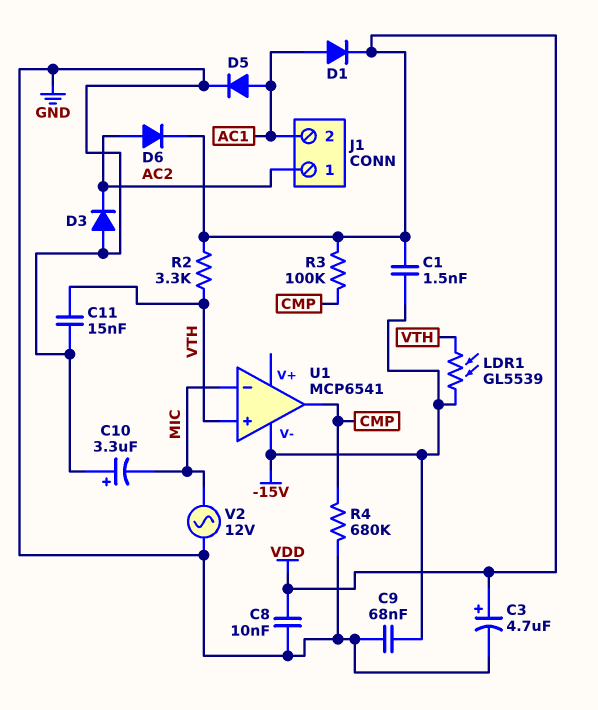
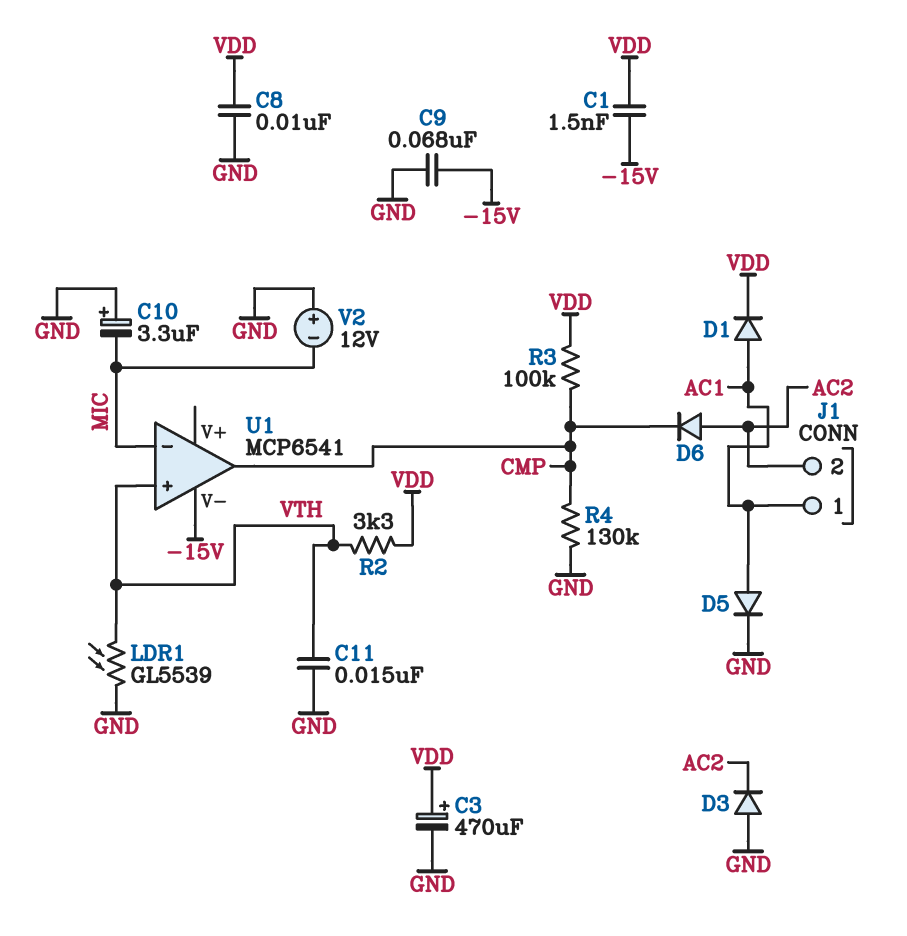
C3: 4.7uF (plus VDD, minus GND) -> 470uF (plus VDD, minus GND)
D6: diode (A AC2, K VDD) -> diode (A AC2, K CMP)
J1 pin 1: AC2 -> AC1
J1 pin 2: AC1 -> AC2
LDR1: GL5539 (-15V, VTH) -> GL5539 (GND, VTH)
R4: 680k (CMP, GND) -> 130k (CMP, GND)
V2: AC 12V (GND, MIC) -> 12V (plus GND, minus MIC)

